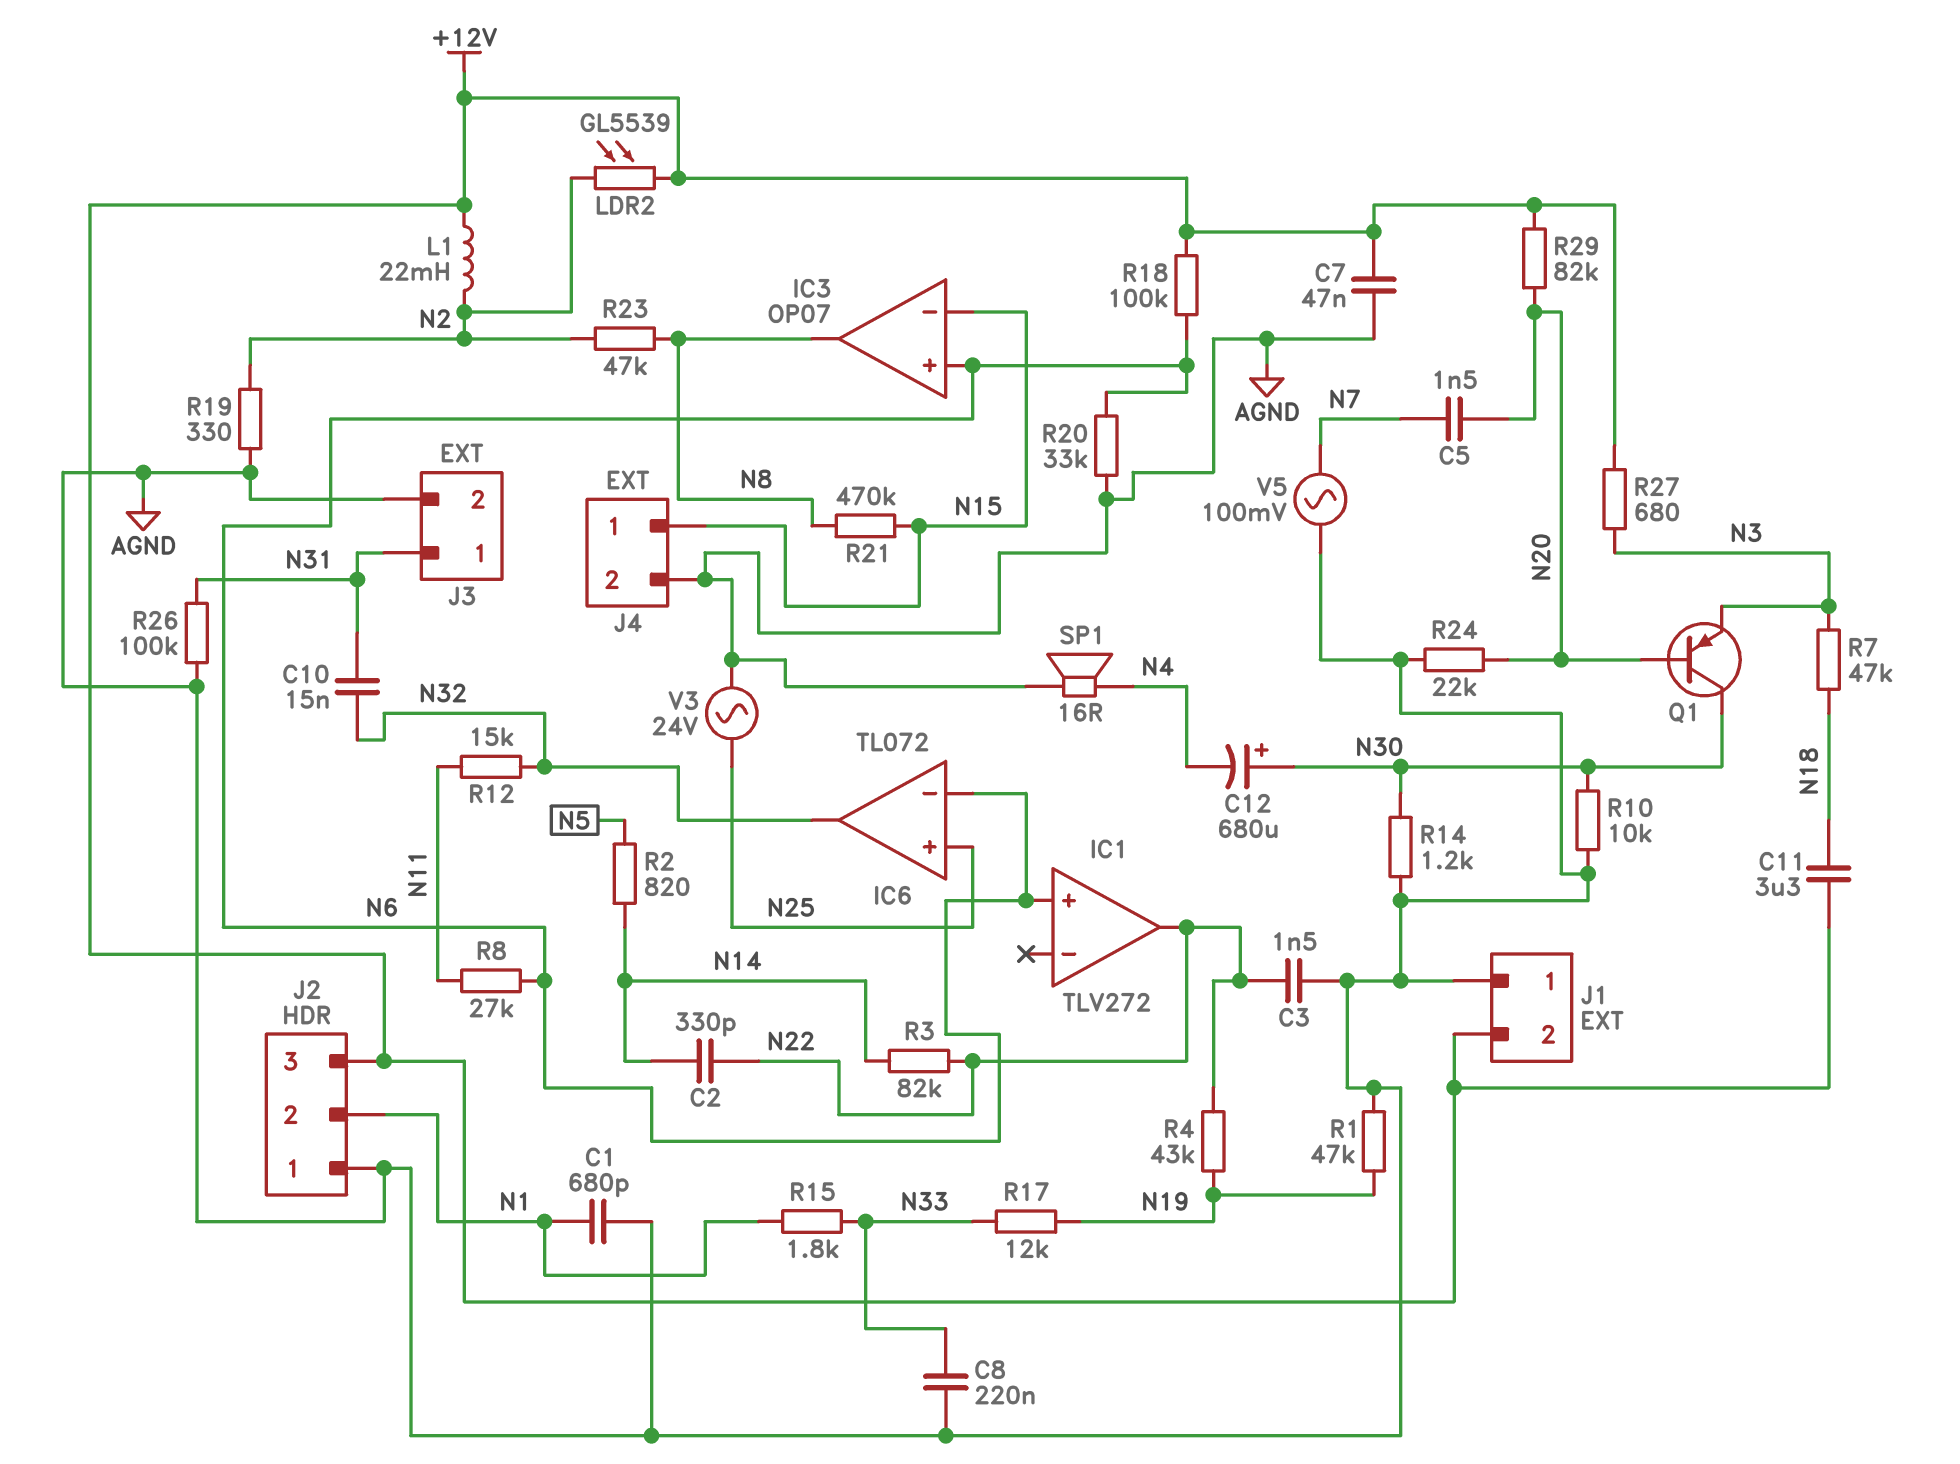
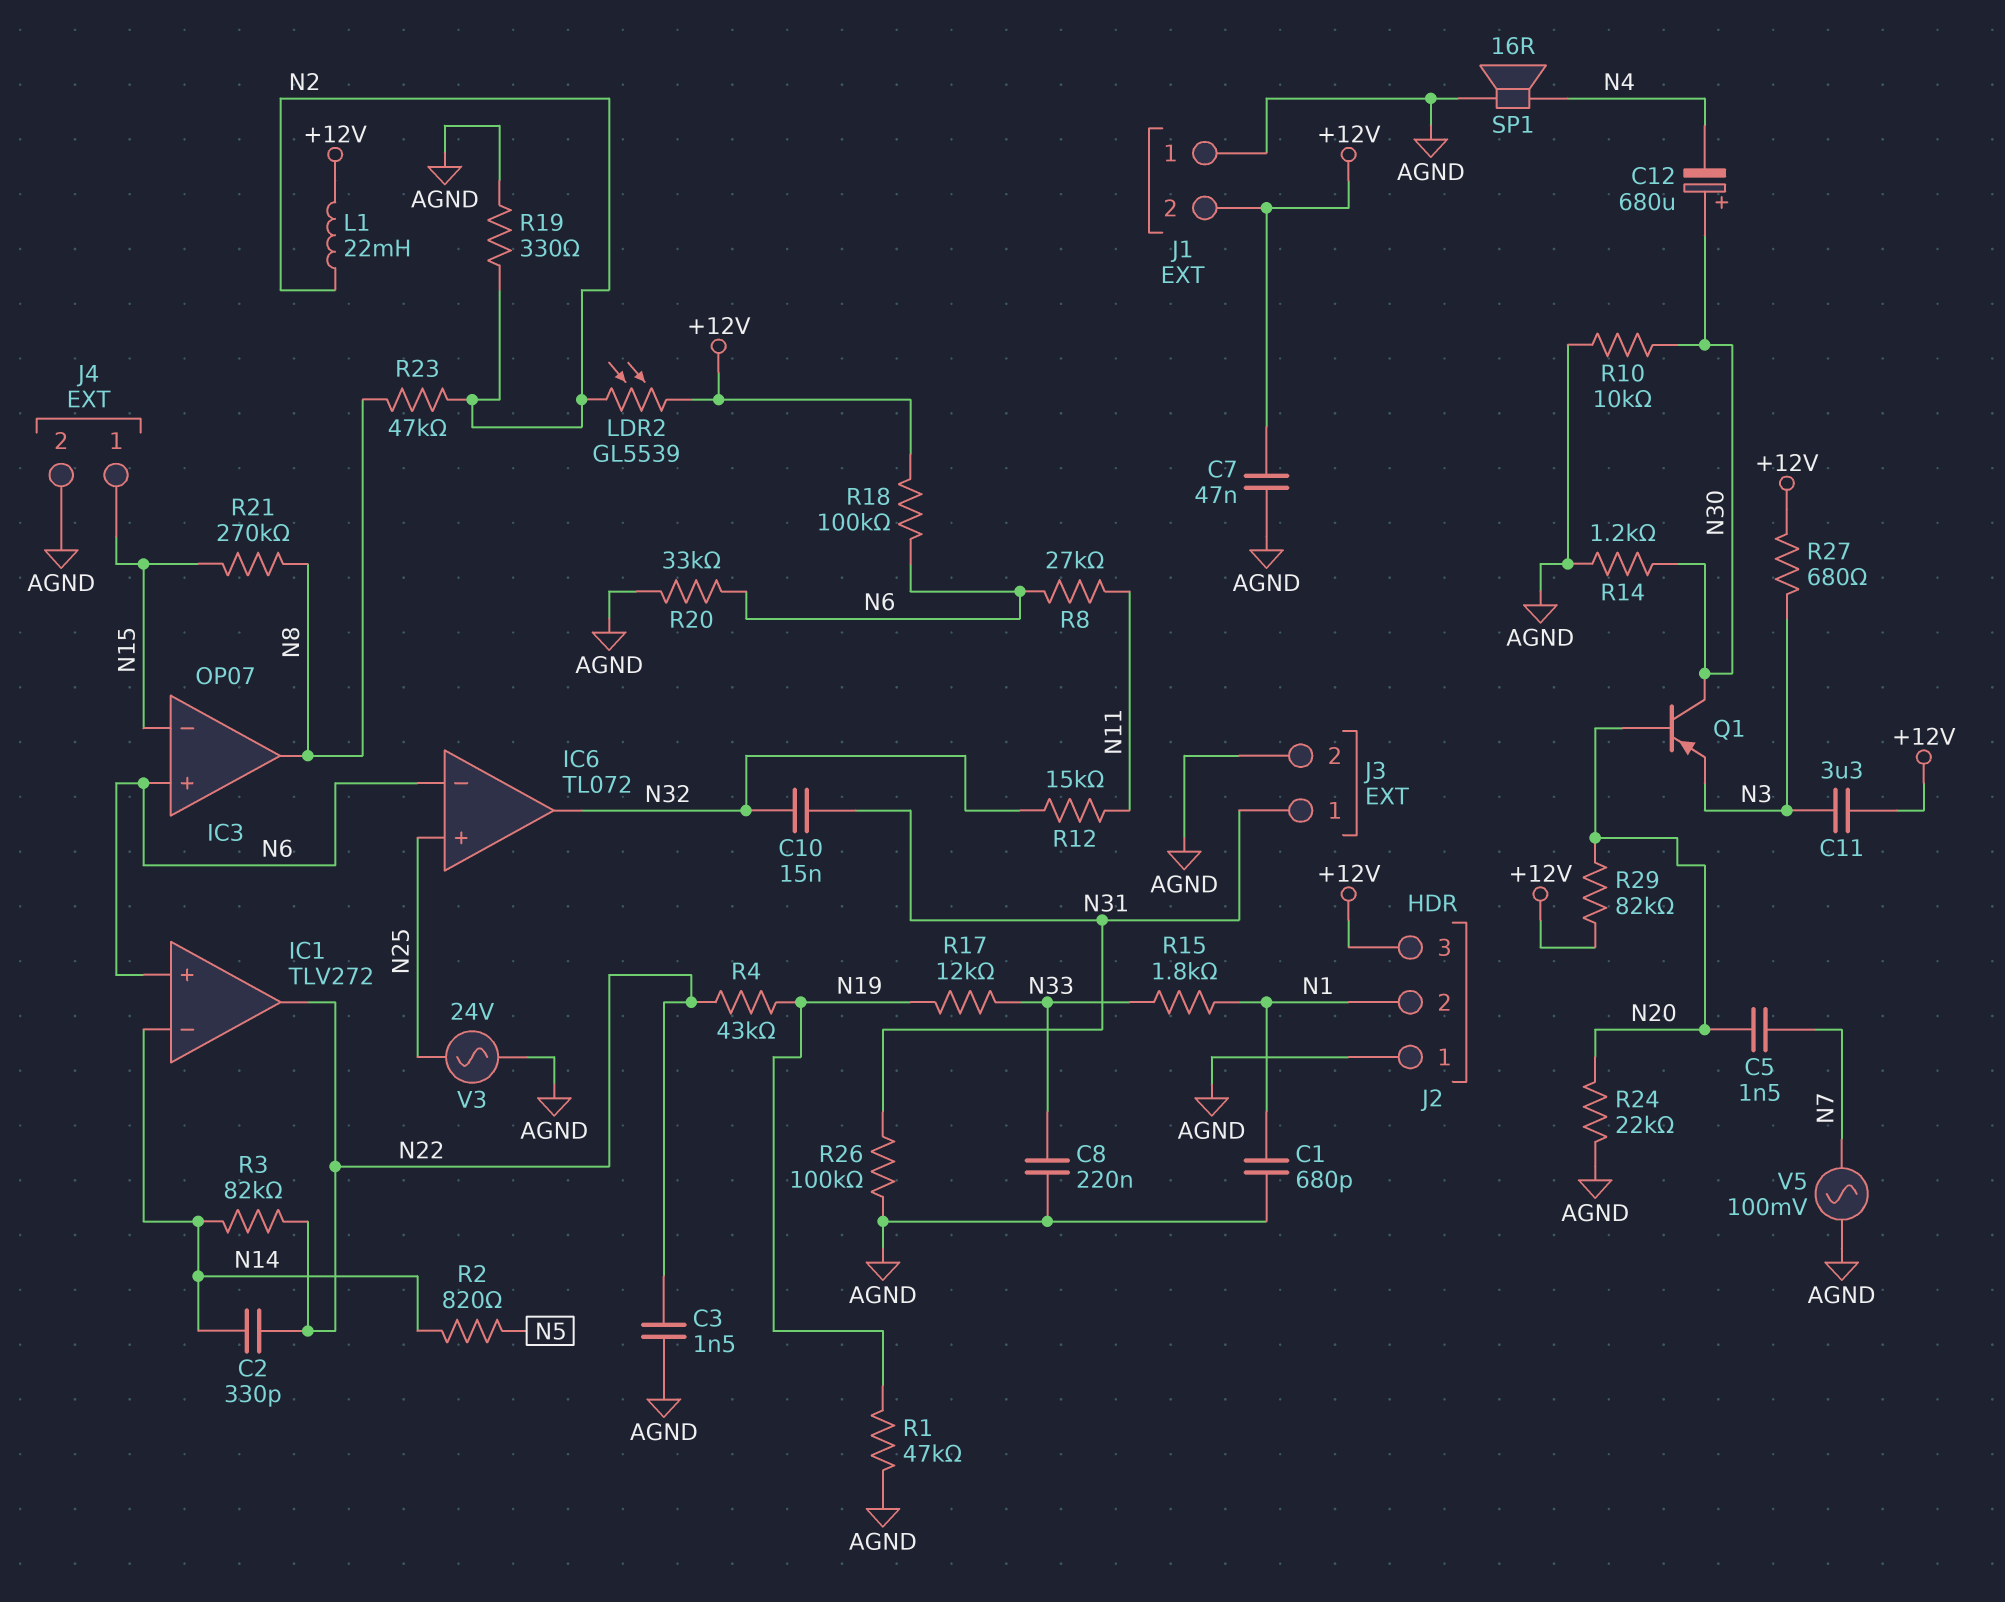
C11: 3.3uF (+12V, N18) -> 3.3uF (+12V, N3)
IC1 pin in-: none -> N14
R7: 47k (N3, N18) -> none
R21: 470k (N8, N15) -> 270k (N8, N15)

